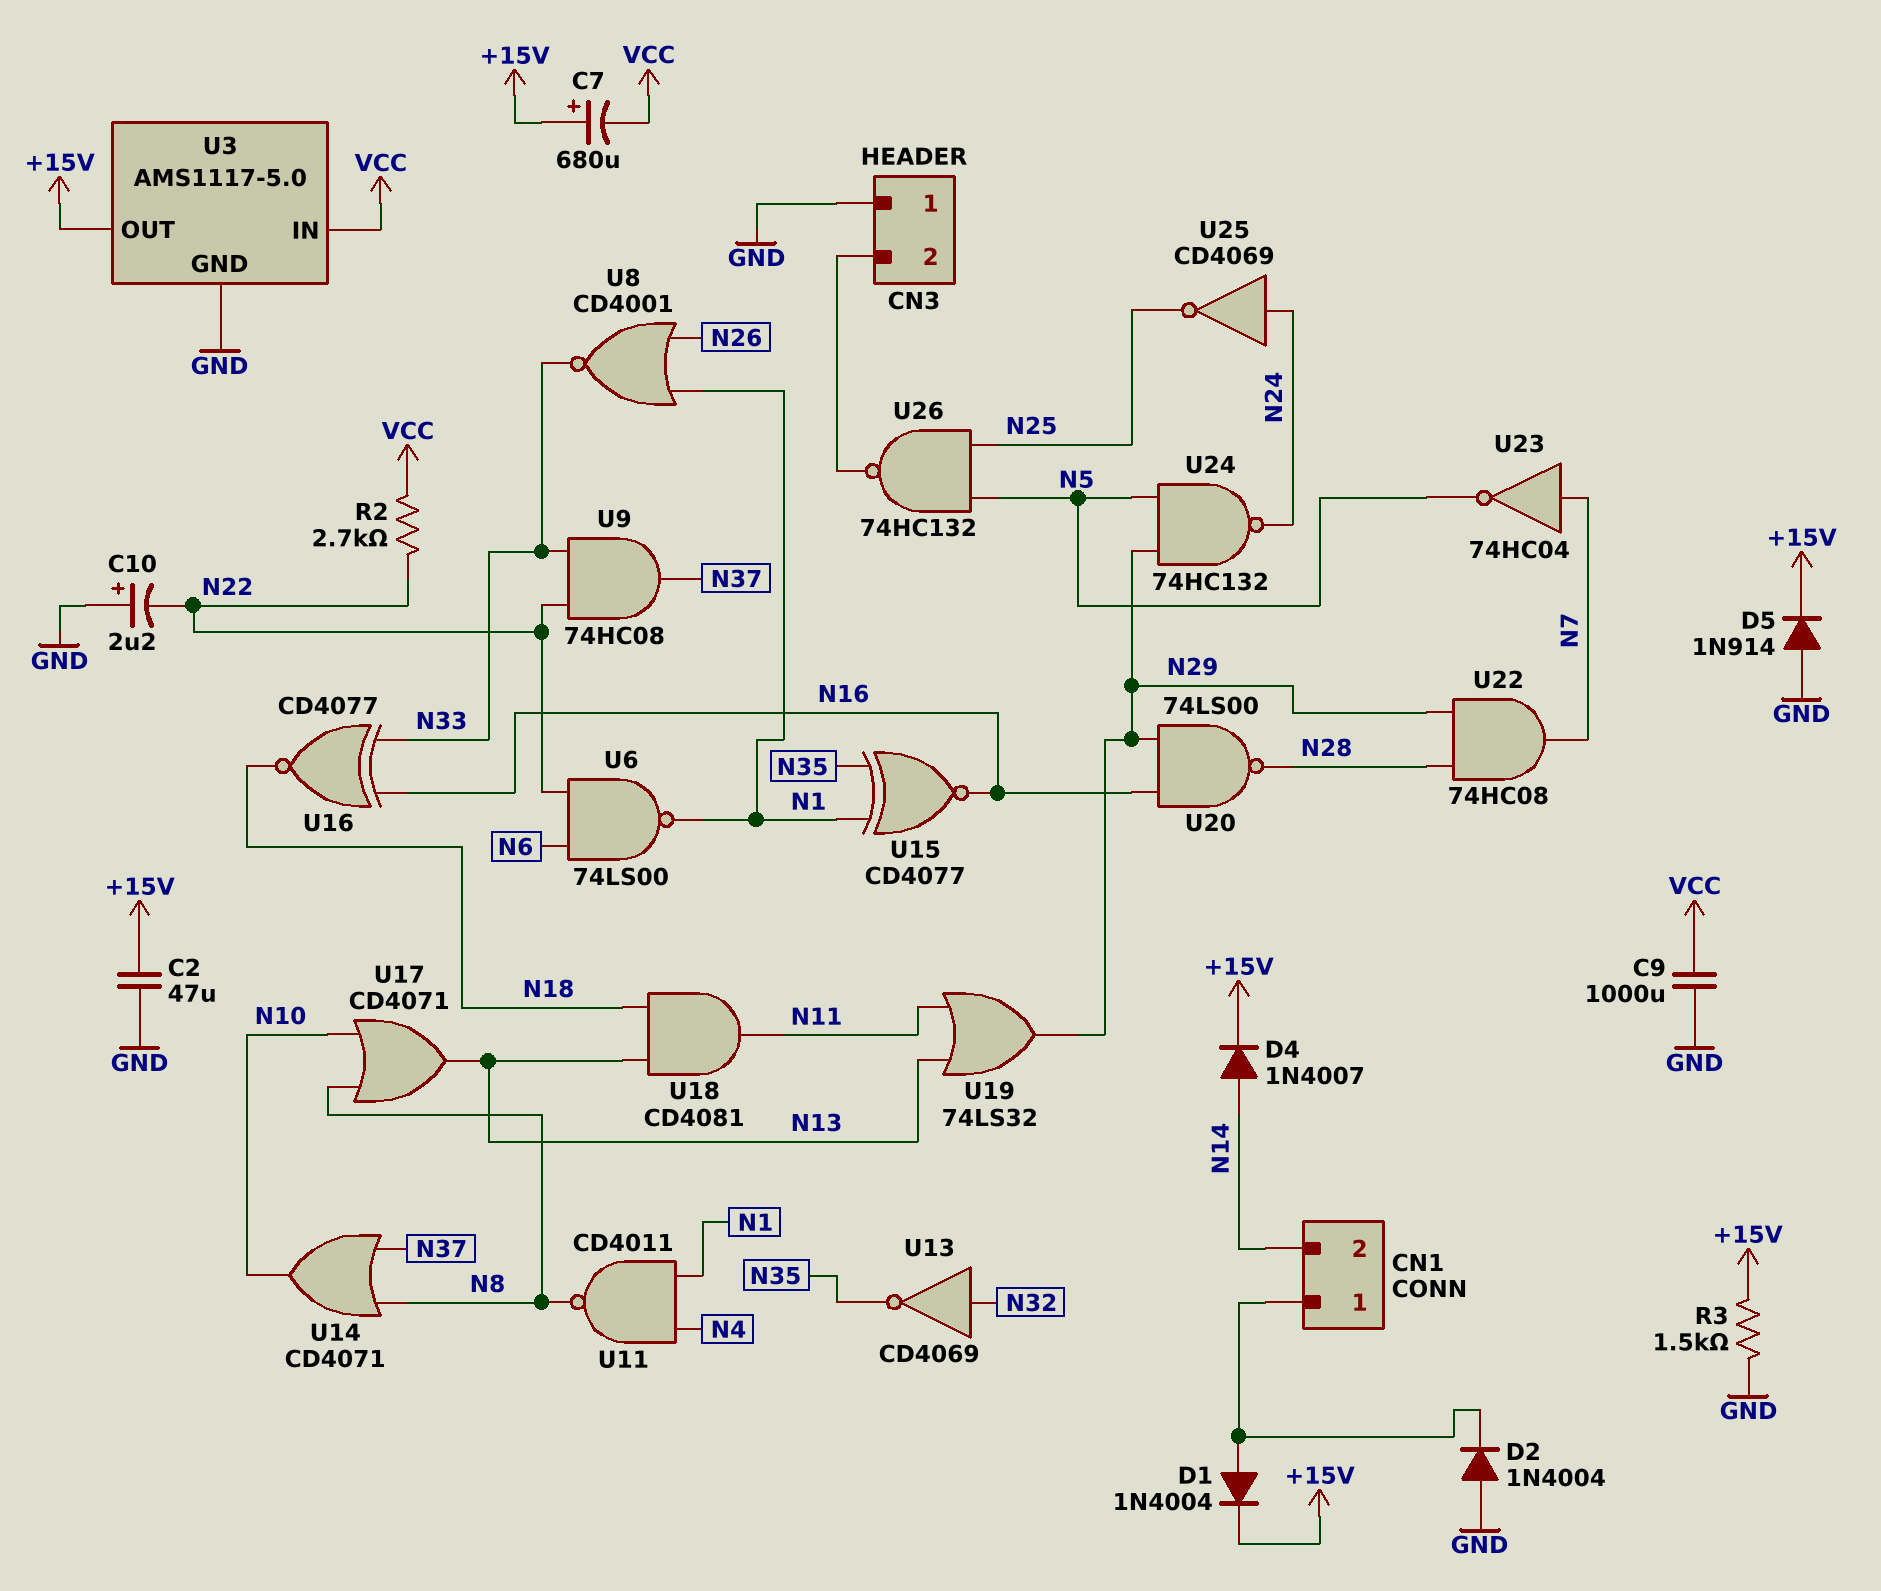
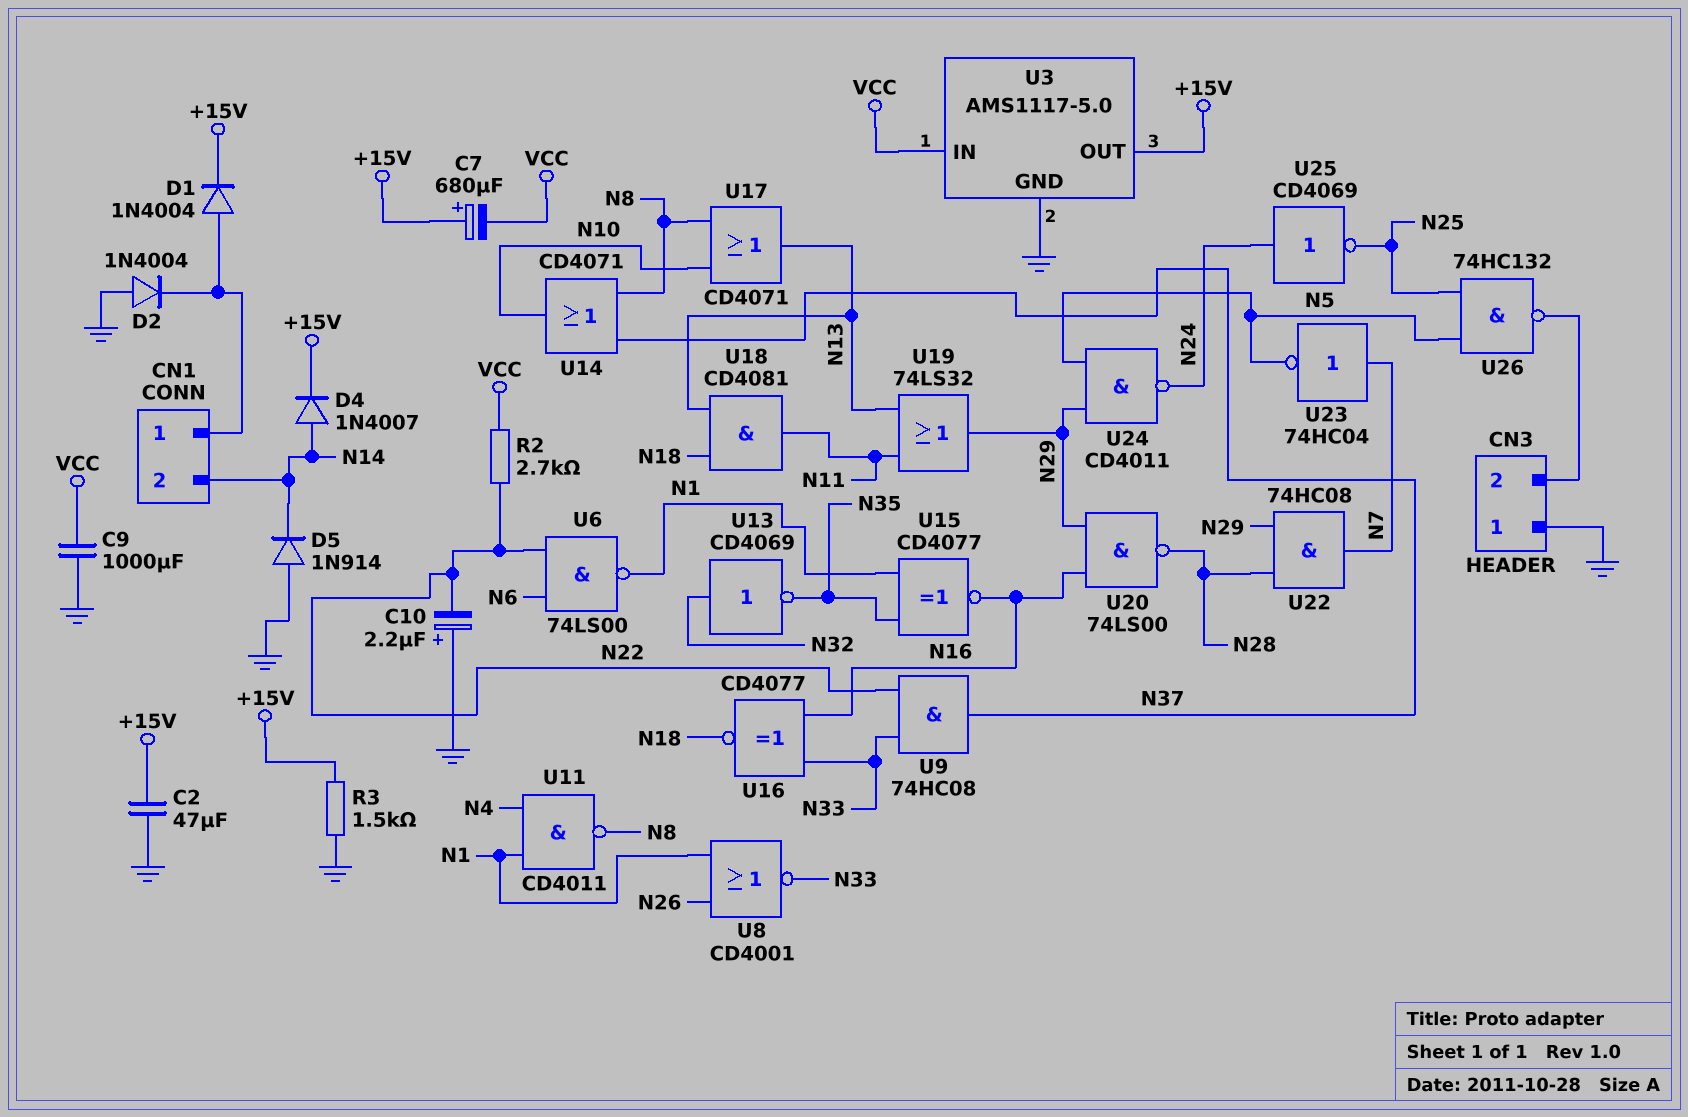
D5: diode 1N914 (A GND, K +15V) -> diode 1N914 (A GND, K N14)
U24: NAND 74HC132 (in N5, in N29, out N24) -> NAND CD4011 (in N5, in N29, out N24)

